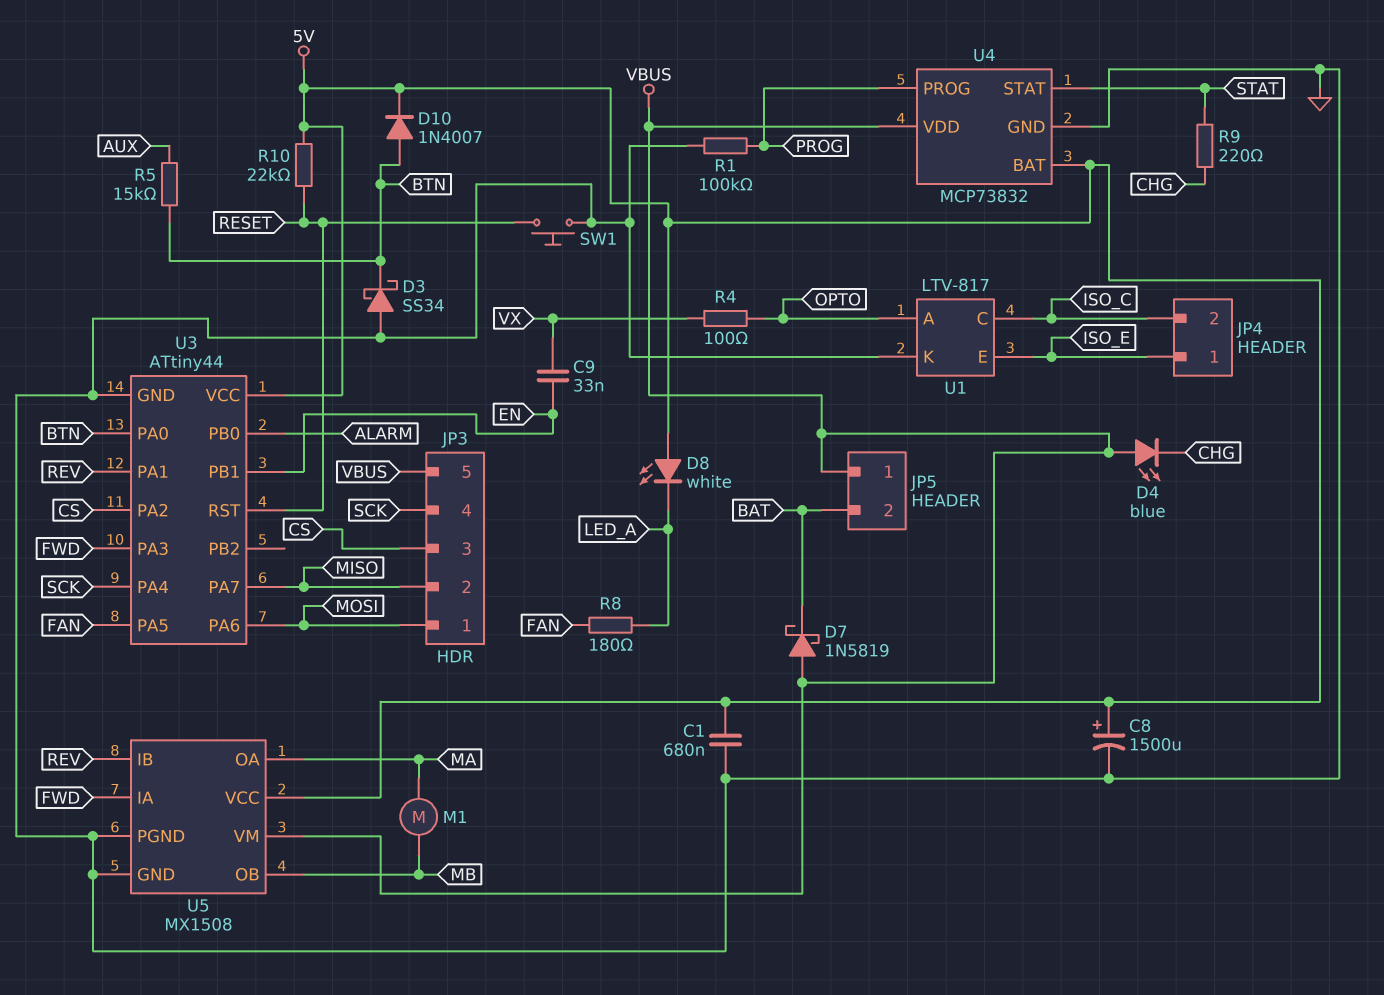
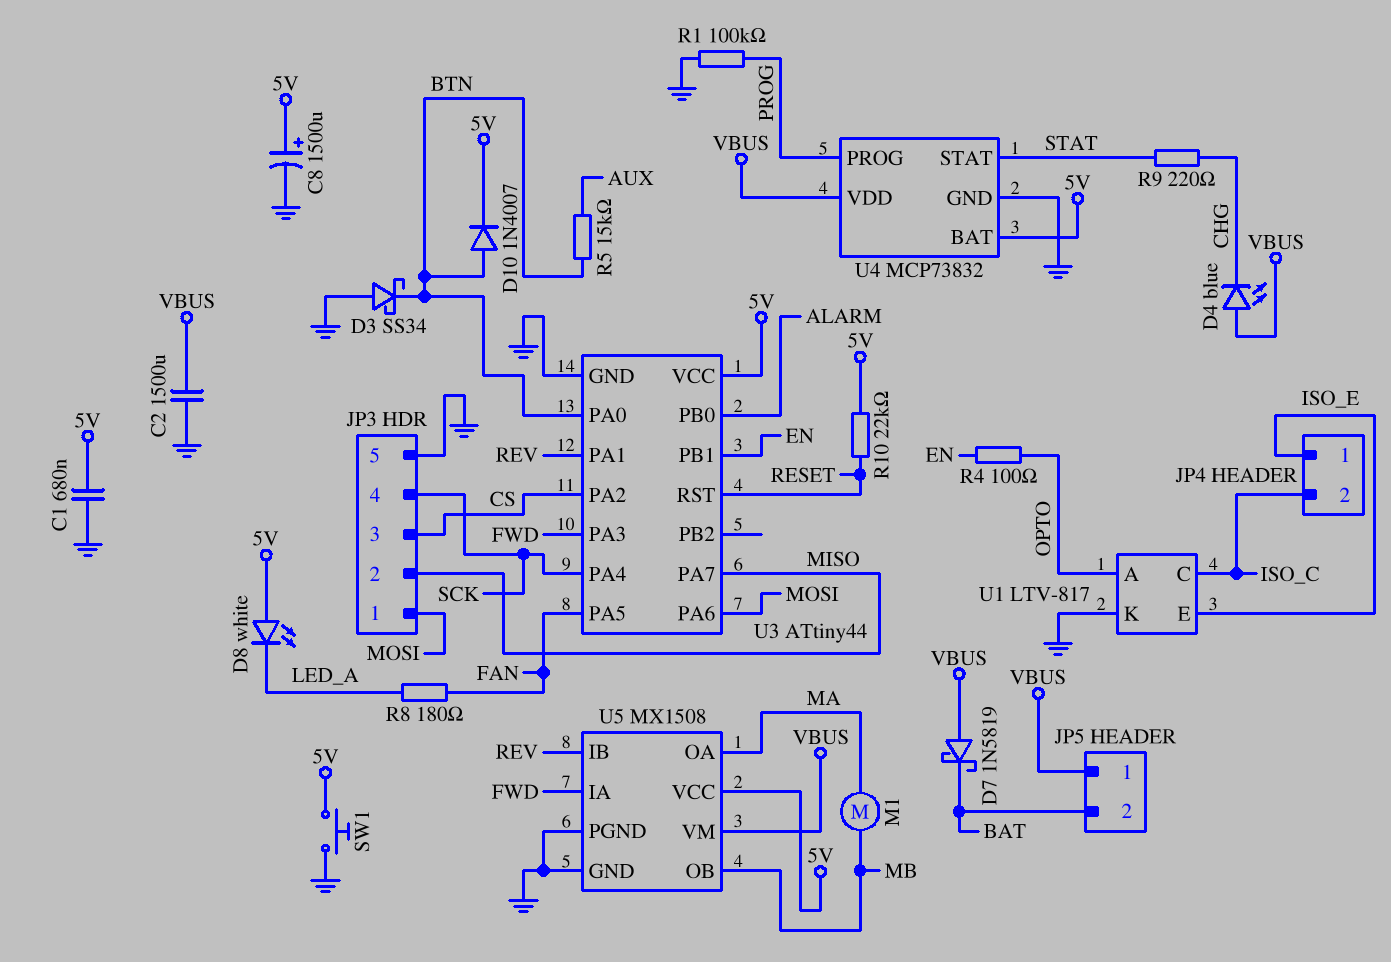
C2: none -> 1500uF (GND, VBUS)
C9: 33nF (EN, VX) -> none
JP3 pin 5: VBUS -> GND
R4: 100 (OPTO, VX) -> 100 (EN, OPTO)
SW1: button (GND, RESET) -> button (5V, GND)

